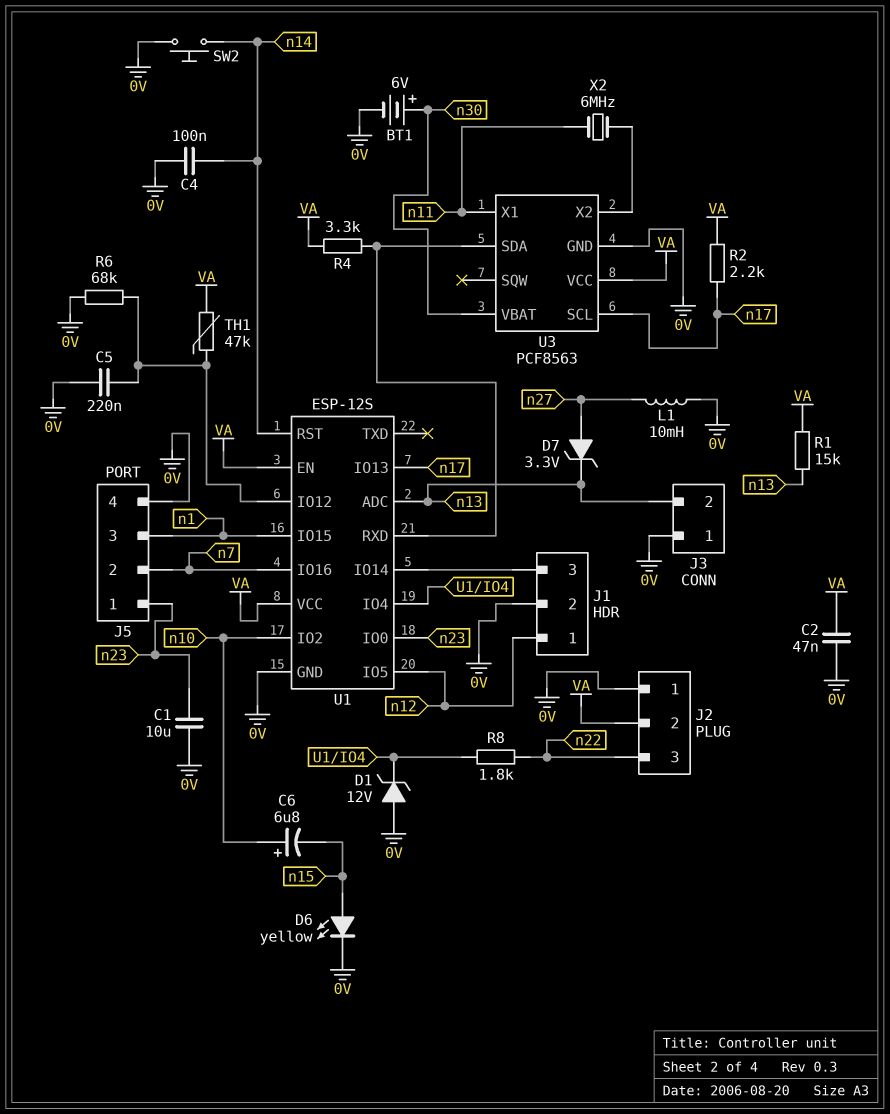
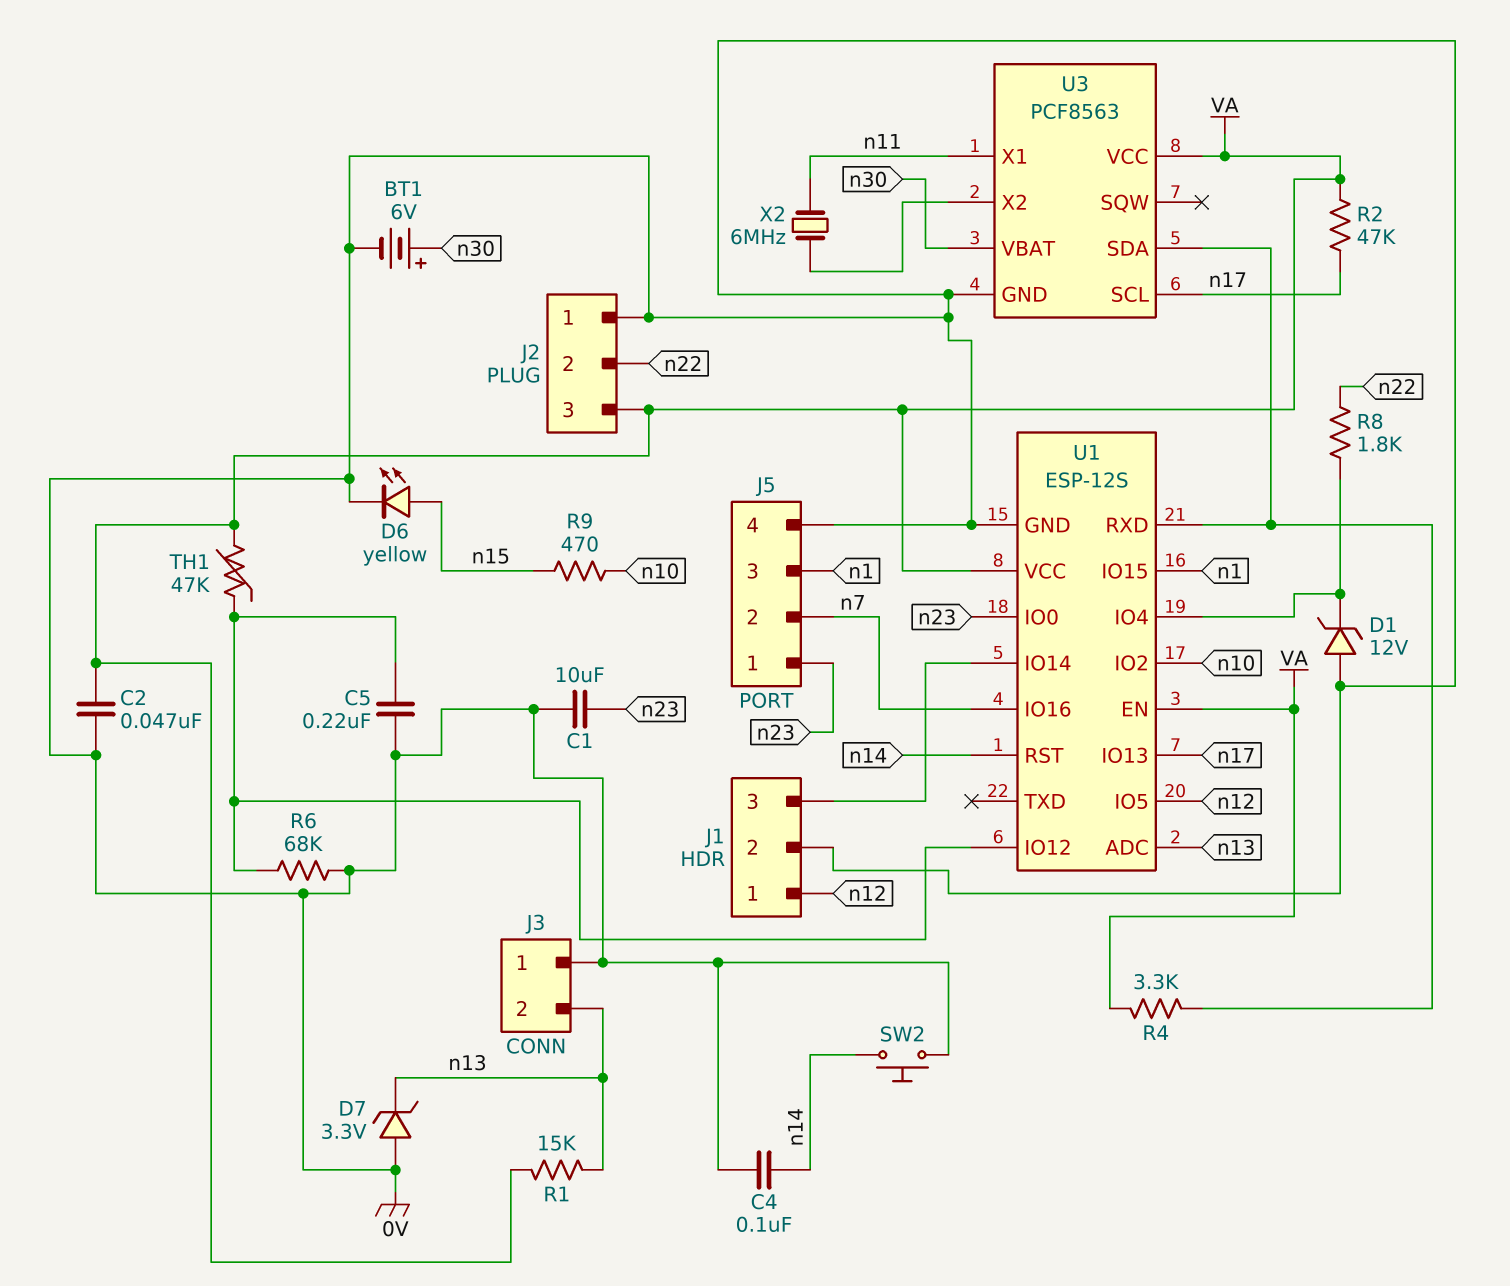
C6: 6.8uF (plus n10, minus n15) -> none
D7: zener 3.3V (A n27, K n13) -> zener 3.3V (A 0V, K n13)
J2 pin 2: VA -> n22
J2 pin 3: n22 -> VA
L1: 10mH (0V, n27) -> none
R2: 2.2k (VA, n17) -> 47k (VA, n17)
R9: none -> 470 (n10, n15)

